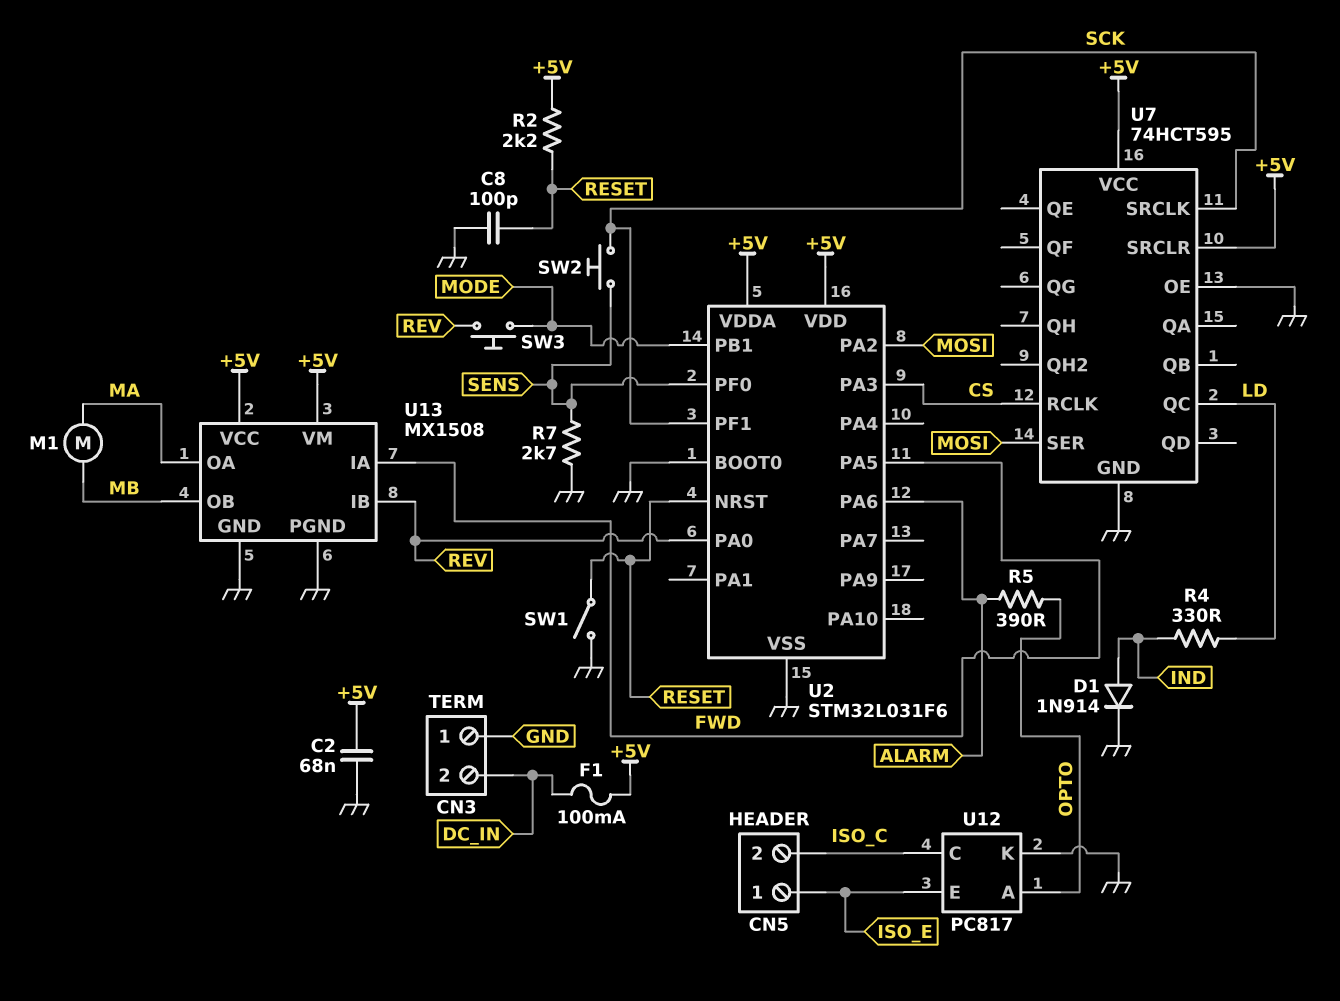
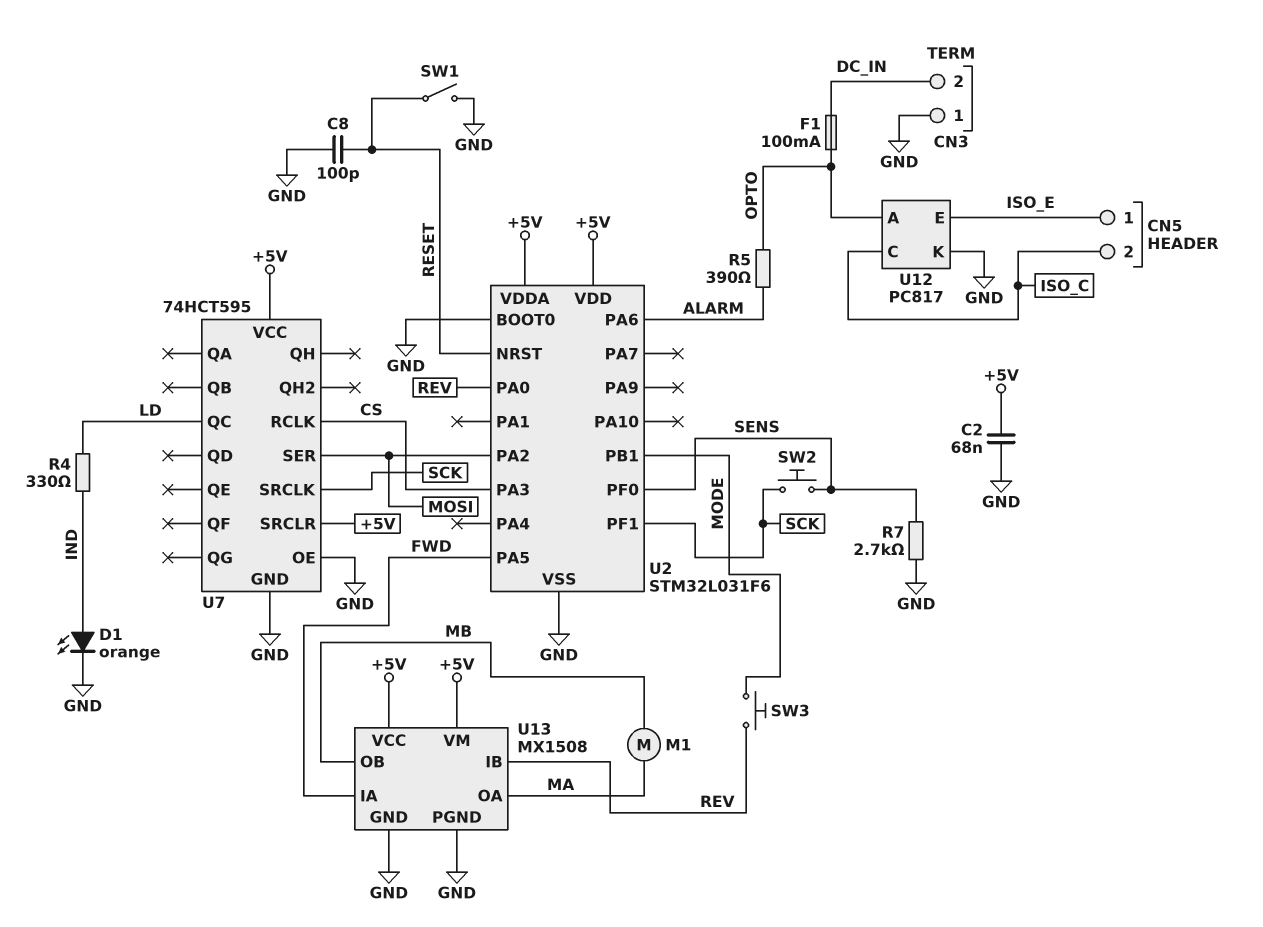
D1: diode 1N914 (A IND, K GND) -> LED orange (A IND, K GND)
F1: 100mA (+5V, DC_IN) -> 100mA (DC_IN, OPTO)
R2: 2.2k (+5V, RESET) -> none

